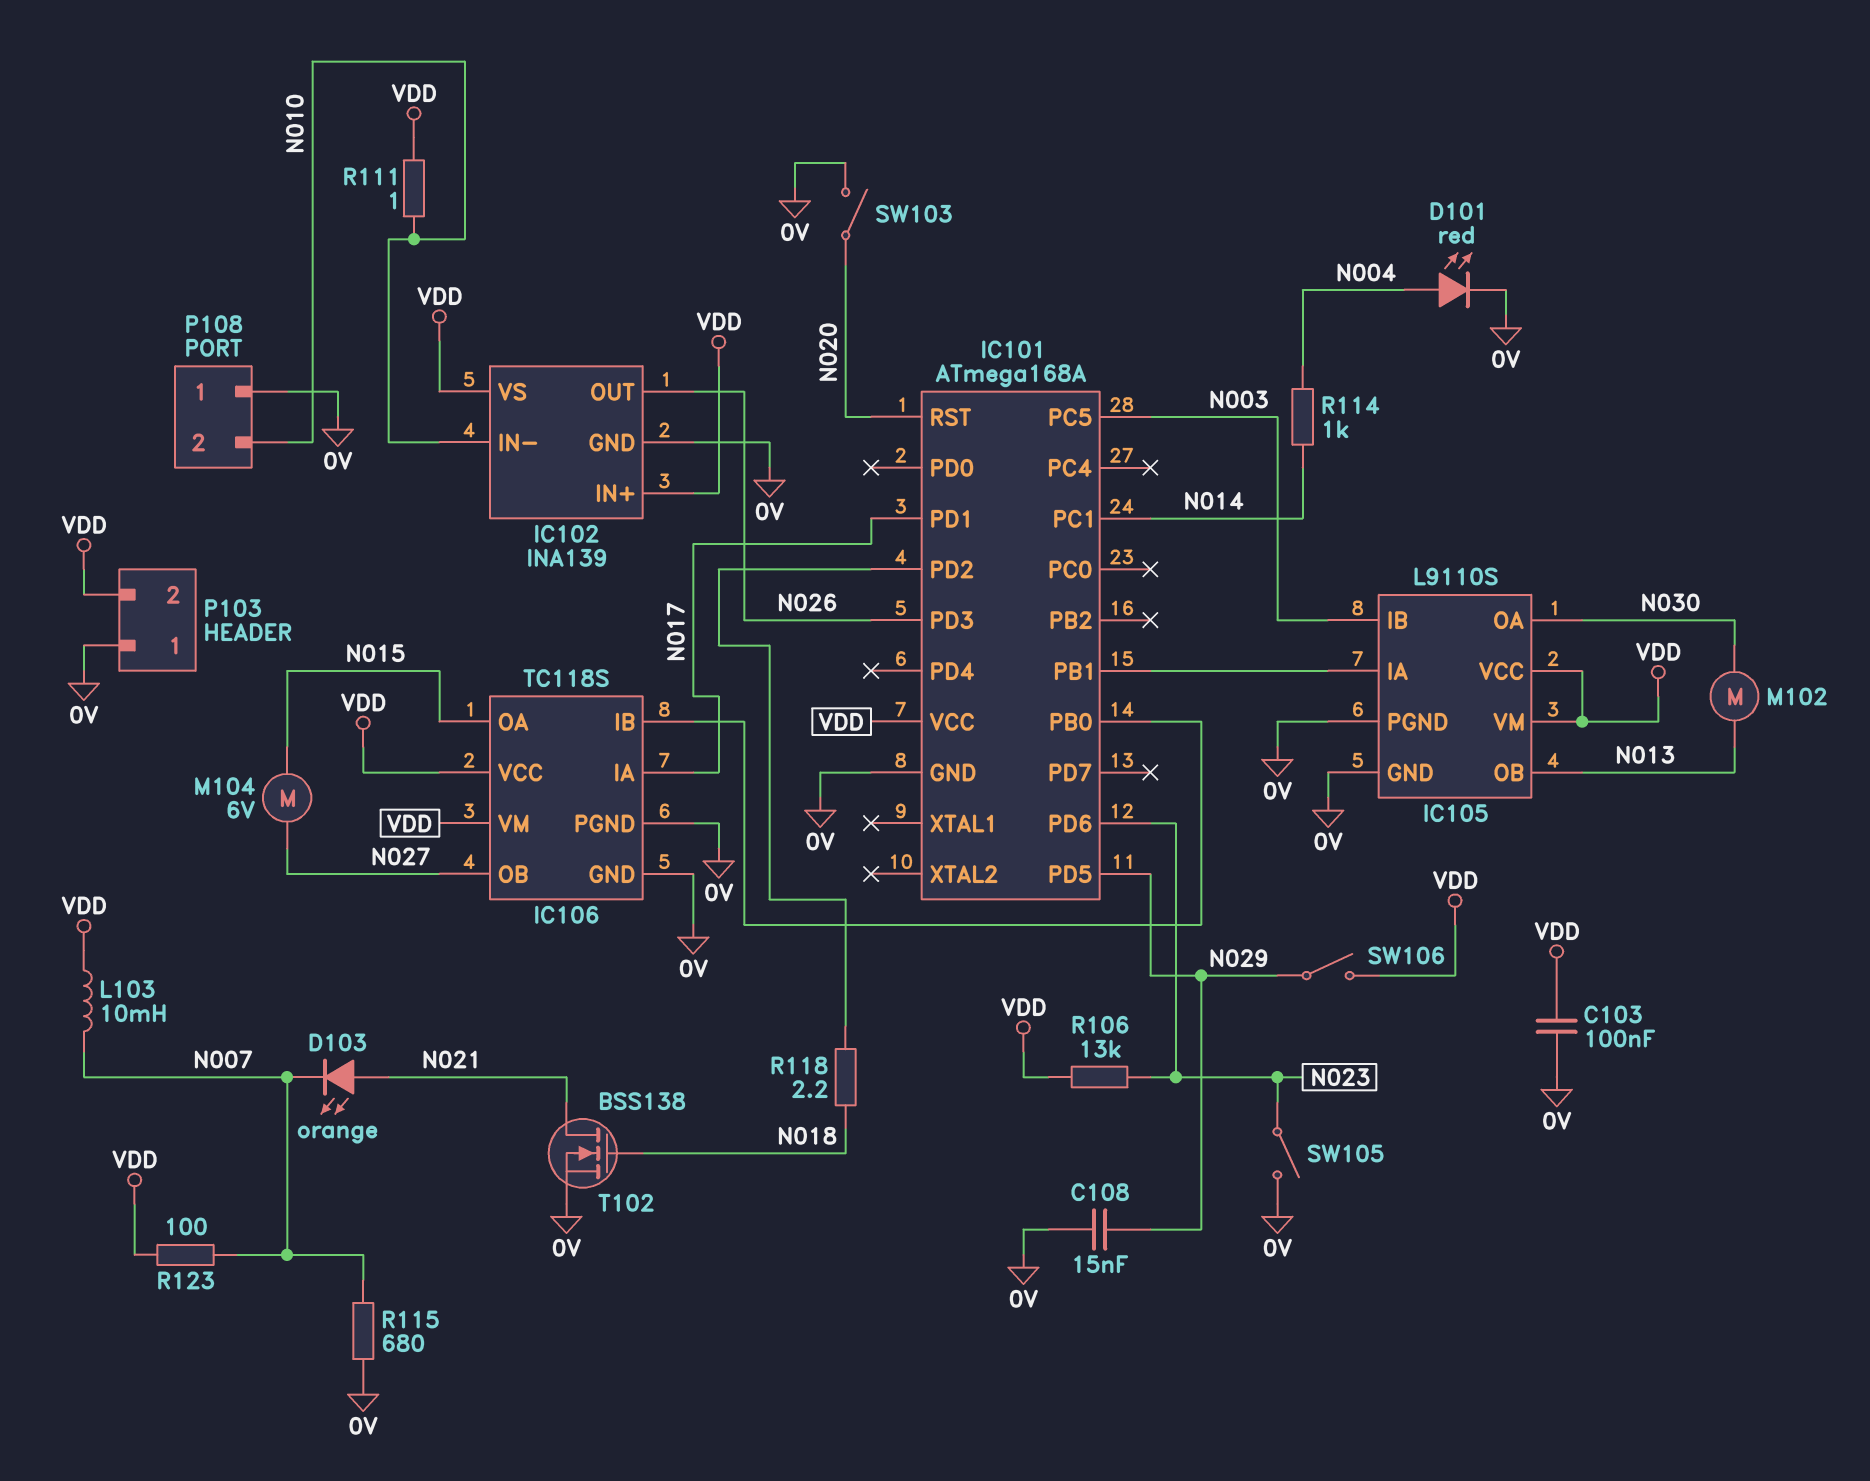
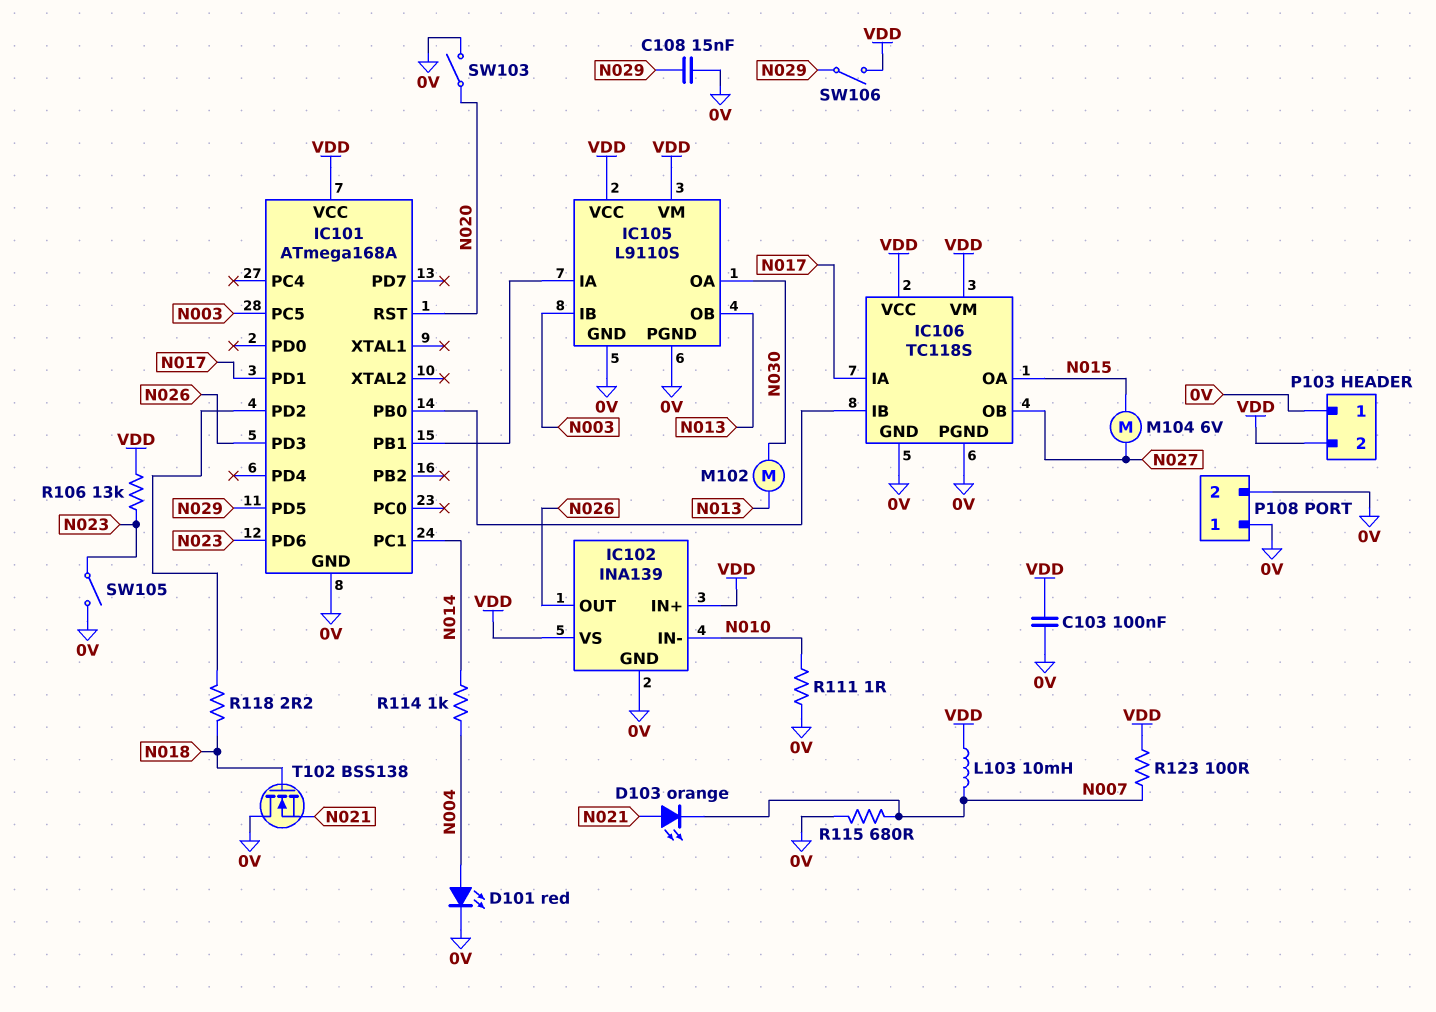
P108 pin 2: N010 -> 0V
R111: 1 (N010, VDD) -> 1 (0V, N010)
T102: NMOS BSS138 (G N018, D N021, S 0V) -> NMOS BSS138 (G N018, D 0V, S N021)

